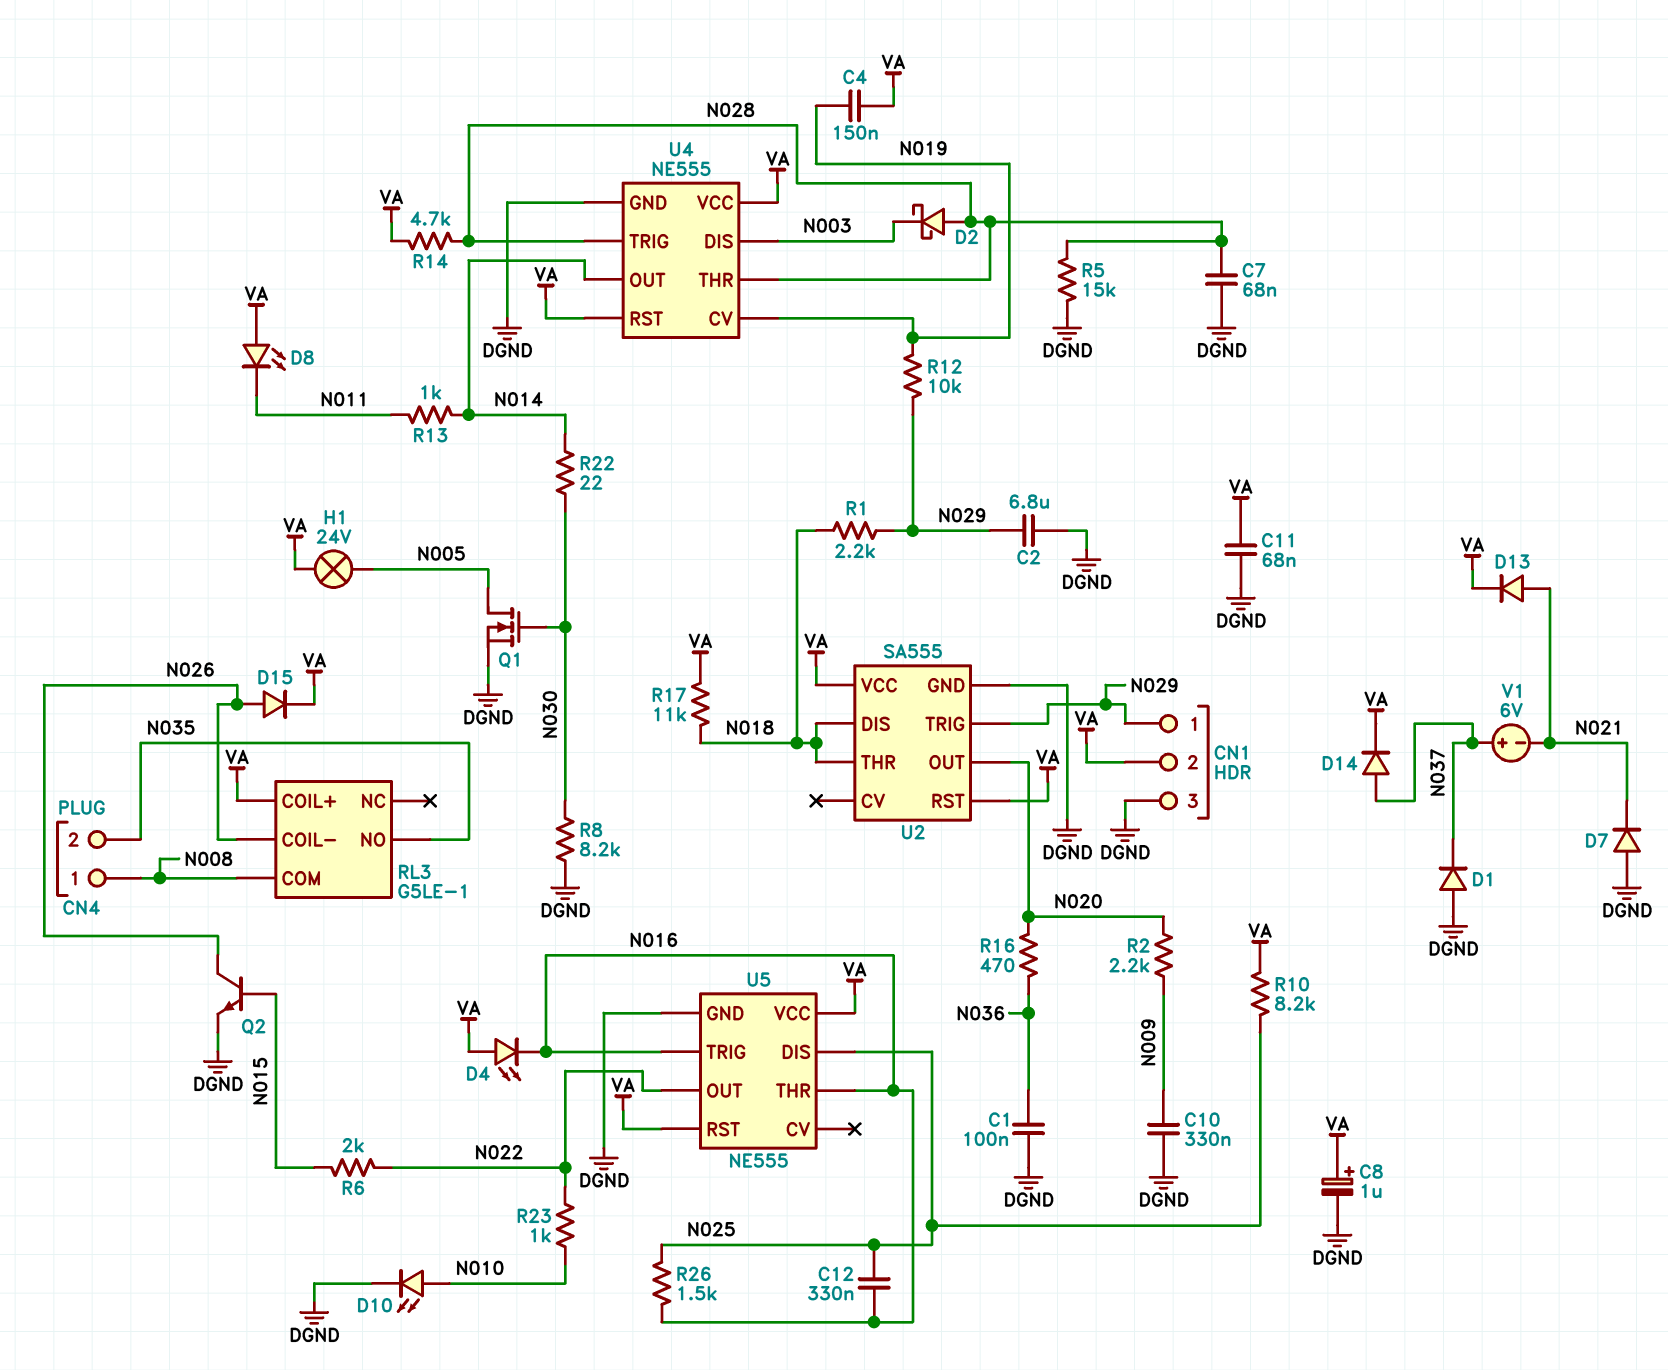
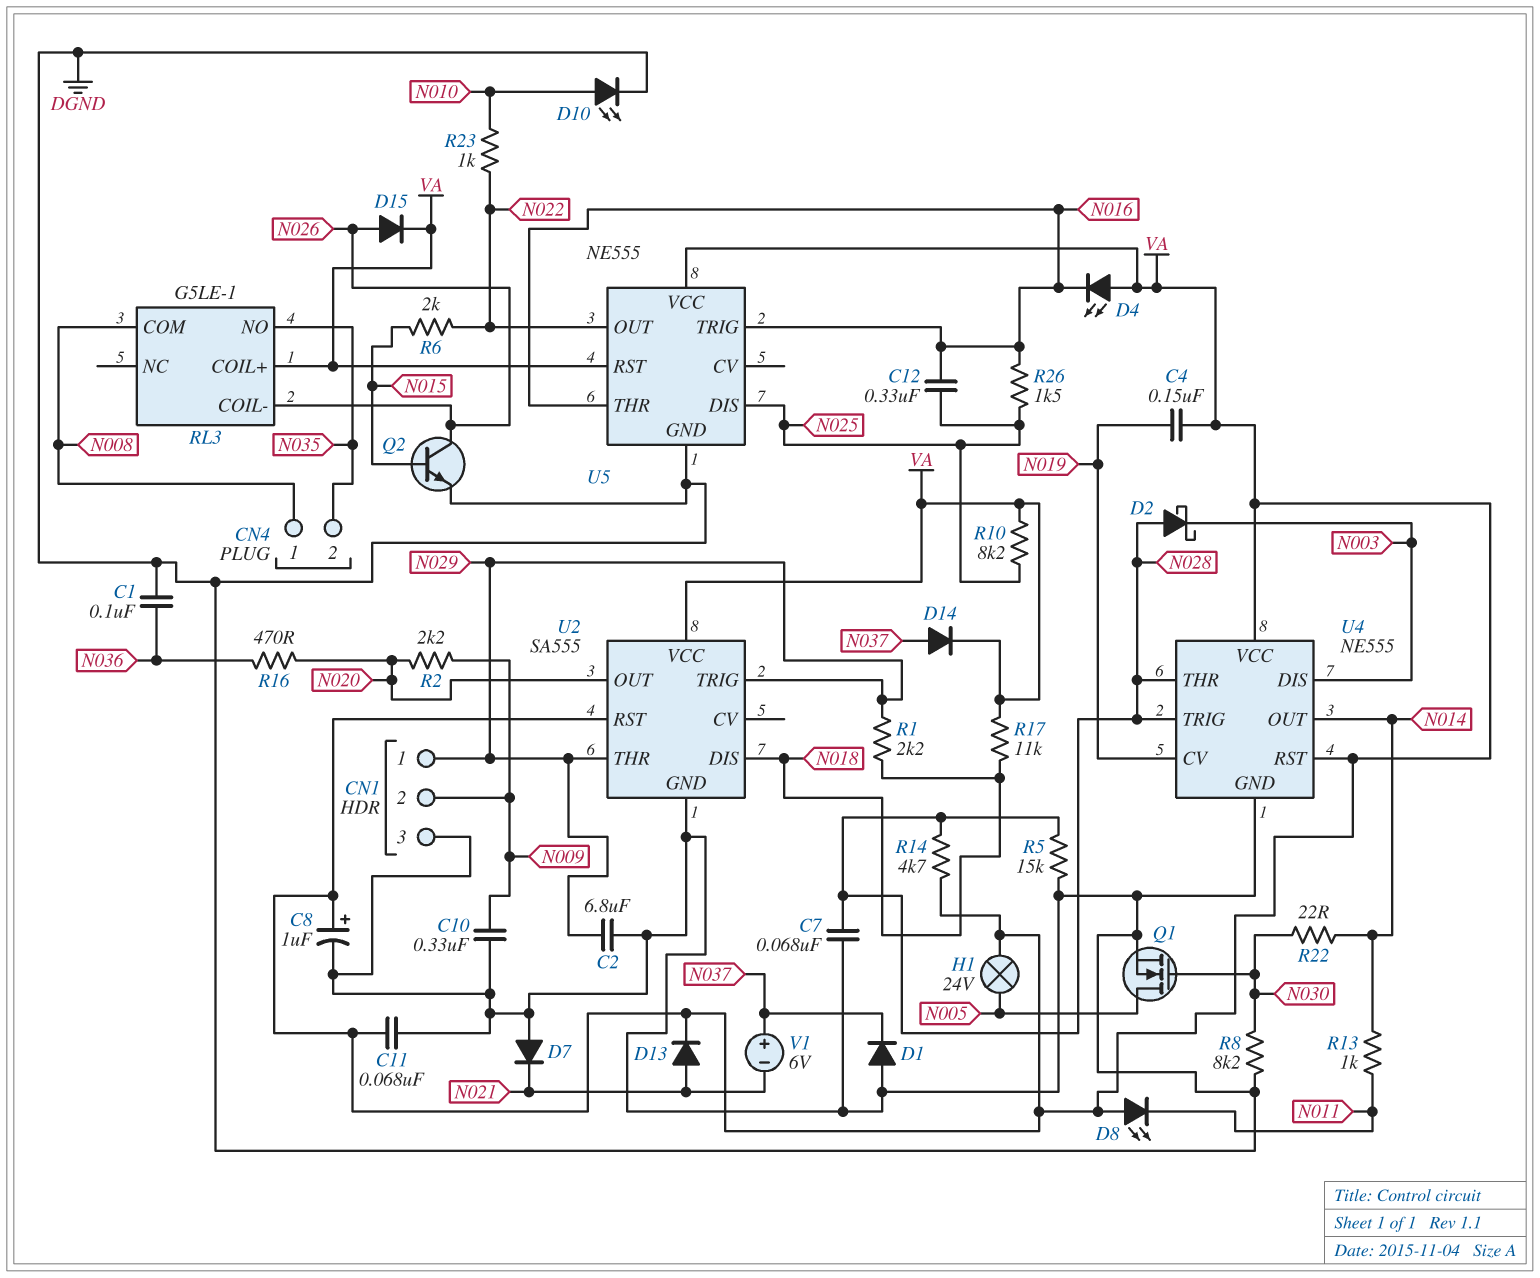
CN1 pin 2: VA -> N009
R12: 10k (N019, N029) -> none
U2 pin THR: N018 -> N029

